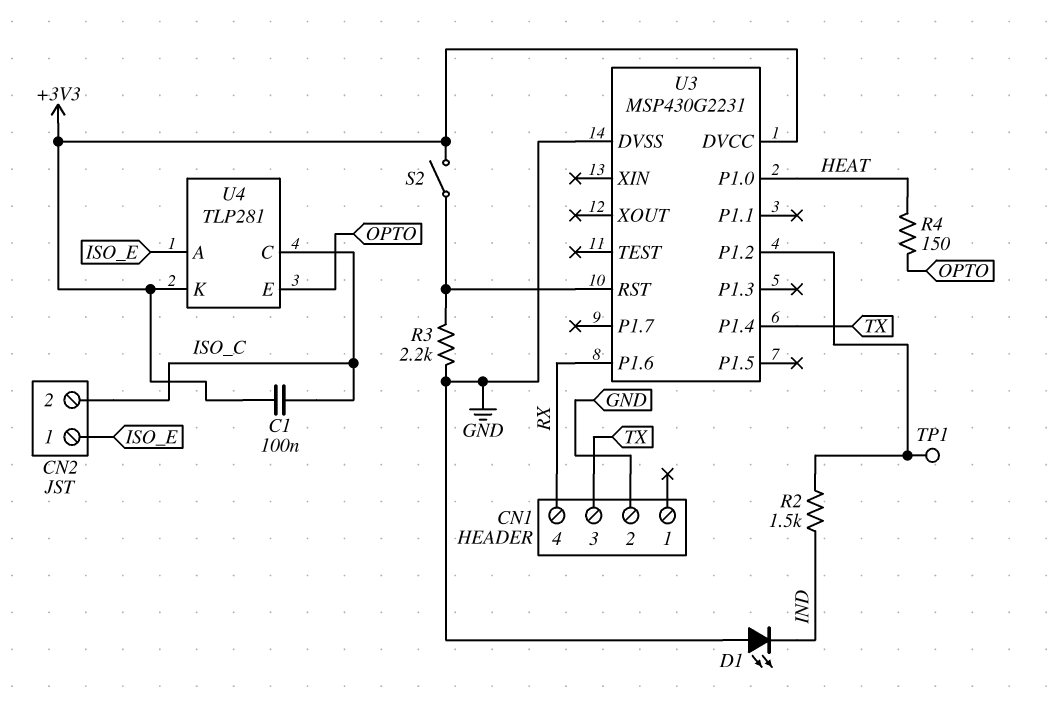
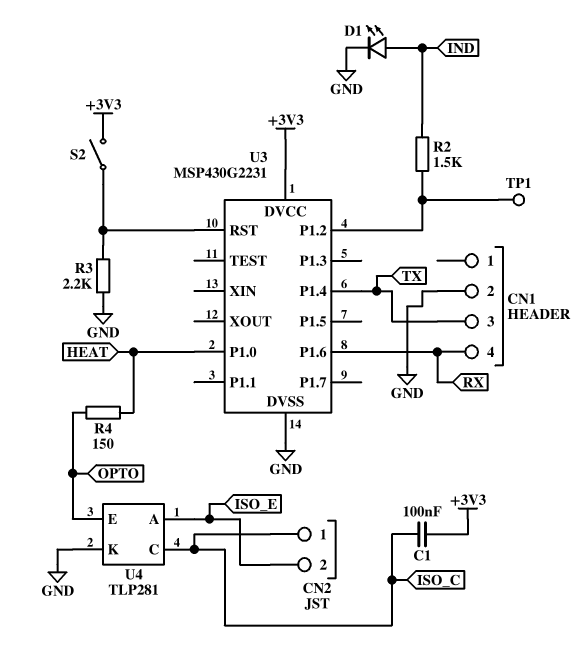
CN2 pin 1: ISO_E -> ISO_C
CN2 pin 2: ISO_C -> ISO_E
D1: LED (A GND, K IND) -> LED (A IND, K GND)
U4 pin K: +3V3 -> GND

